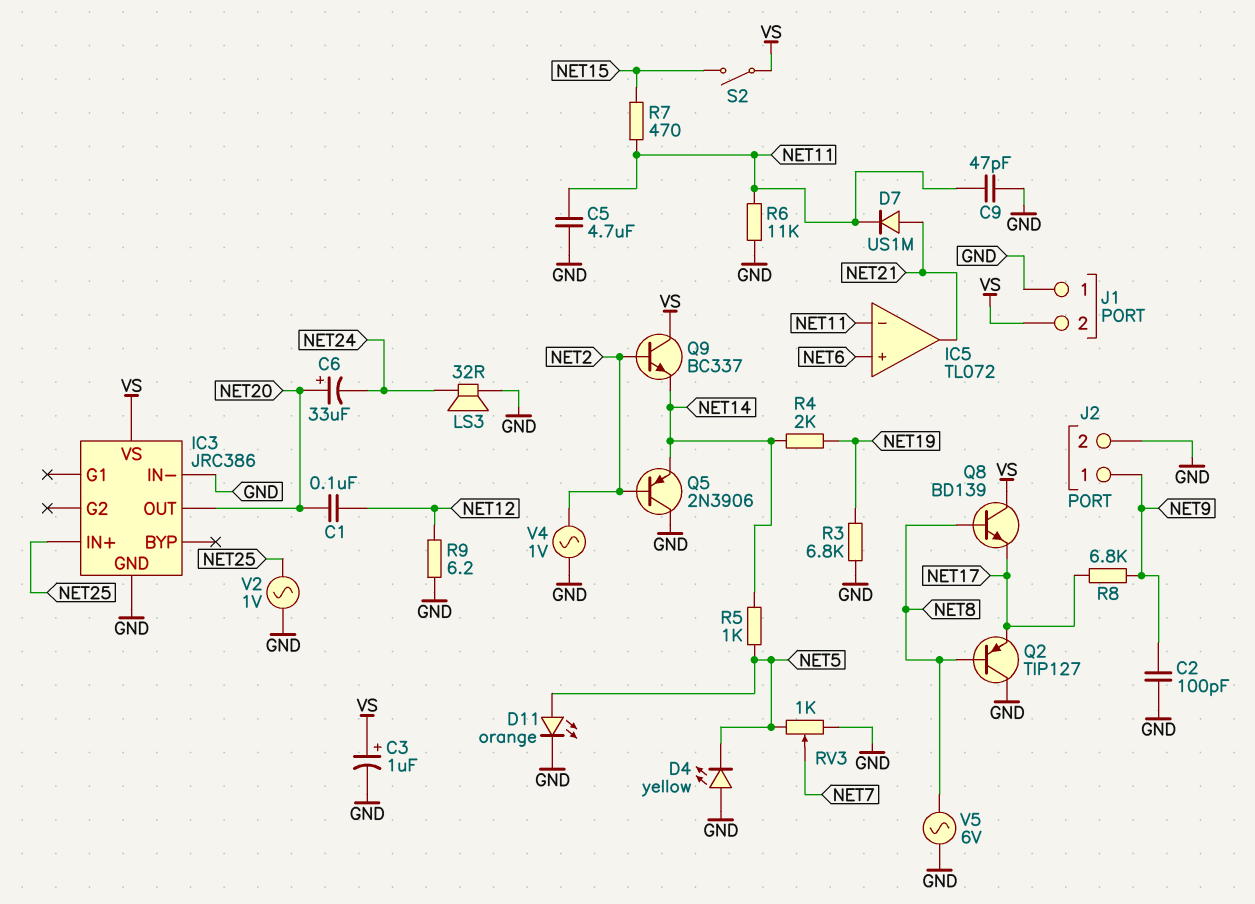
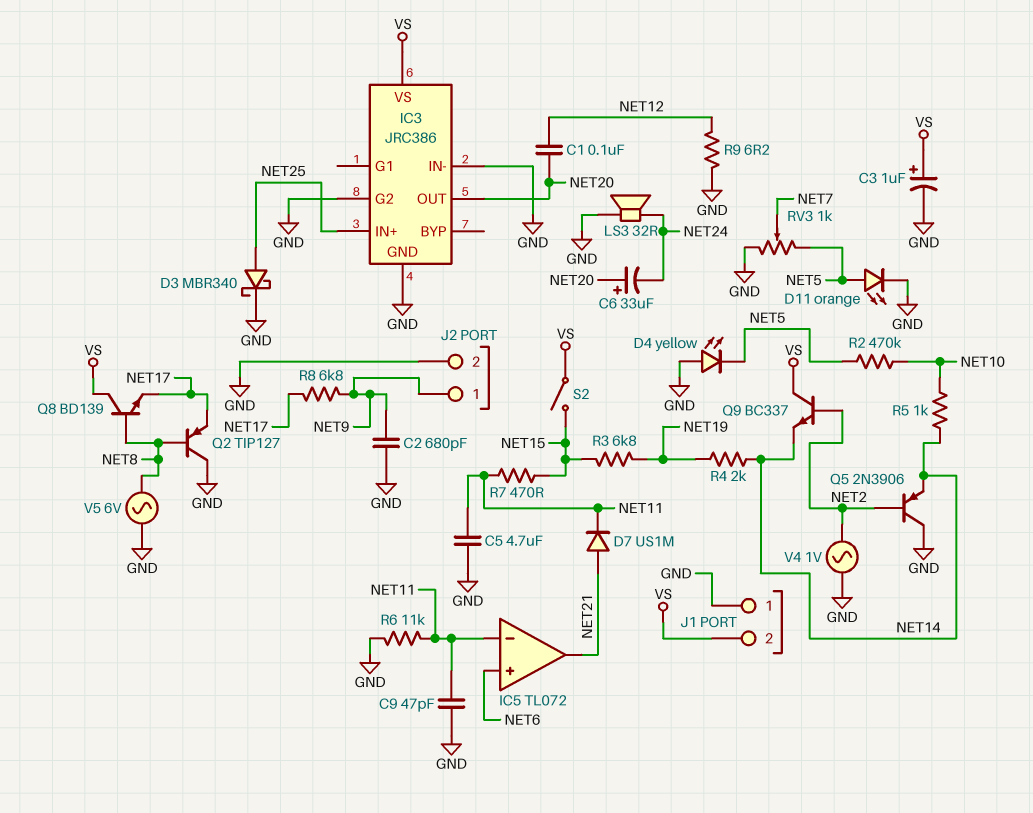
C2: 100pF (GND, NET9) -> 680pF (GND, NET9)
D3: none -> schottky MBR340 (A NET25, K GND)
IC3 pin G2: none -> GND
R2: none -> 470k (NET5, NET10)
R3: 6.8k (GND, NET19) -> 6.8k (NET15, NET19)
R5: 1k (NET5, NET14) -> 1k (NET10, NET14)
V2: AC 1V (GND, NET25) -> none

